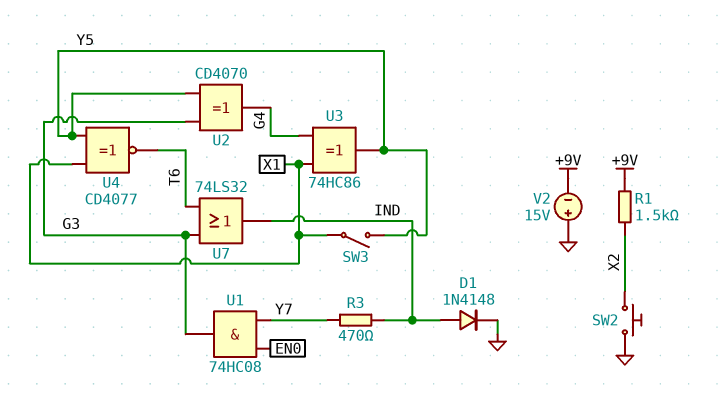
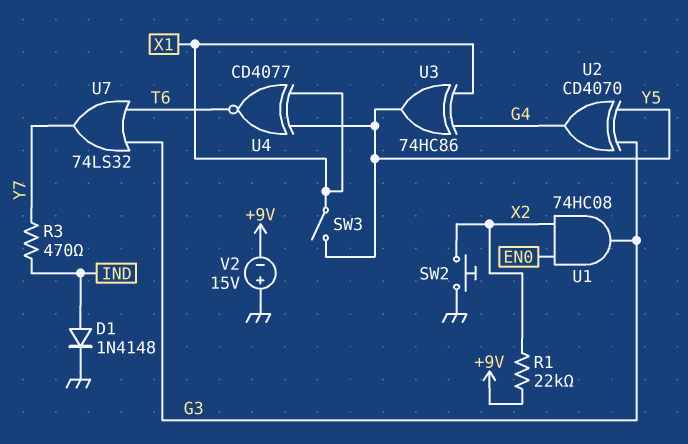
R1: 1.5k (+9V, X2) -> 22k (+9V, X2)
U1: AND 74HC08 (in EN0, in Y7, out G3) -> AND 74HC08 (in EN0, in X2, out G3)
U7: OR 74LS32 (in G3, in T6, out IND) -> OR 74LS32 (in G3, in T6, out Y7)

